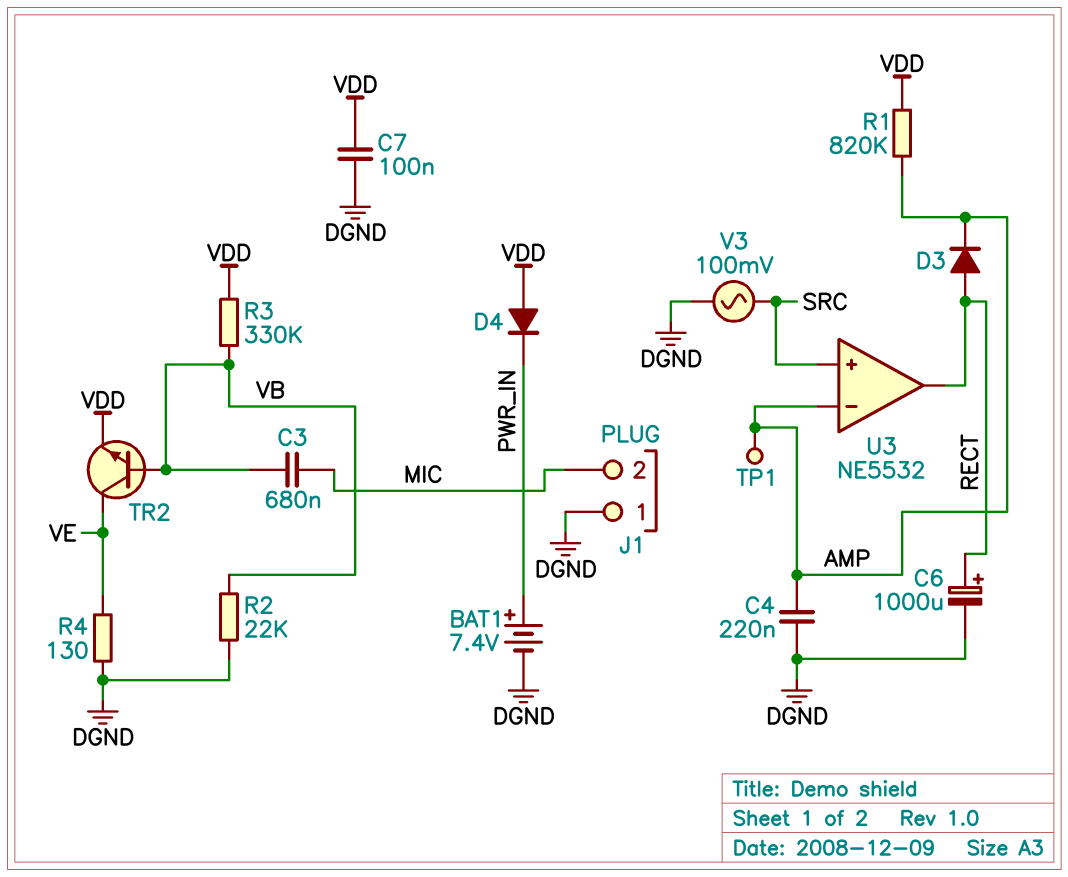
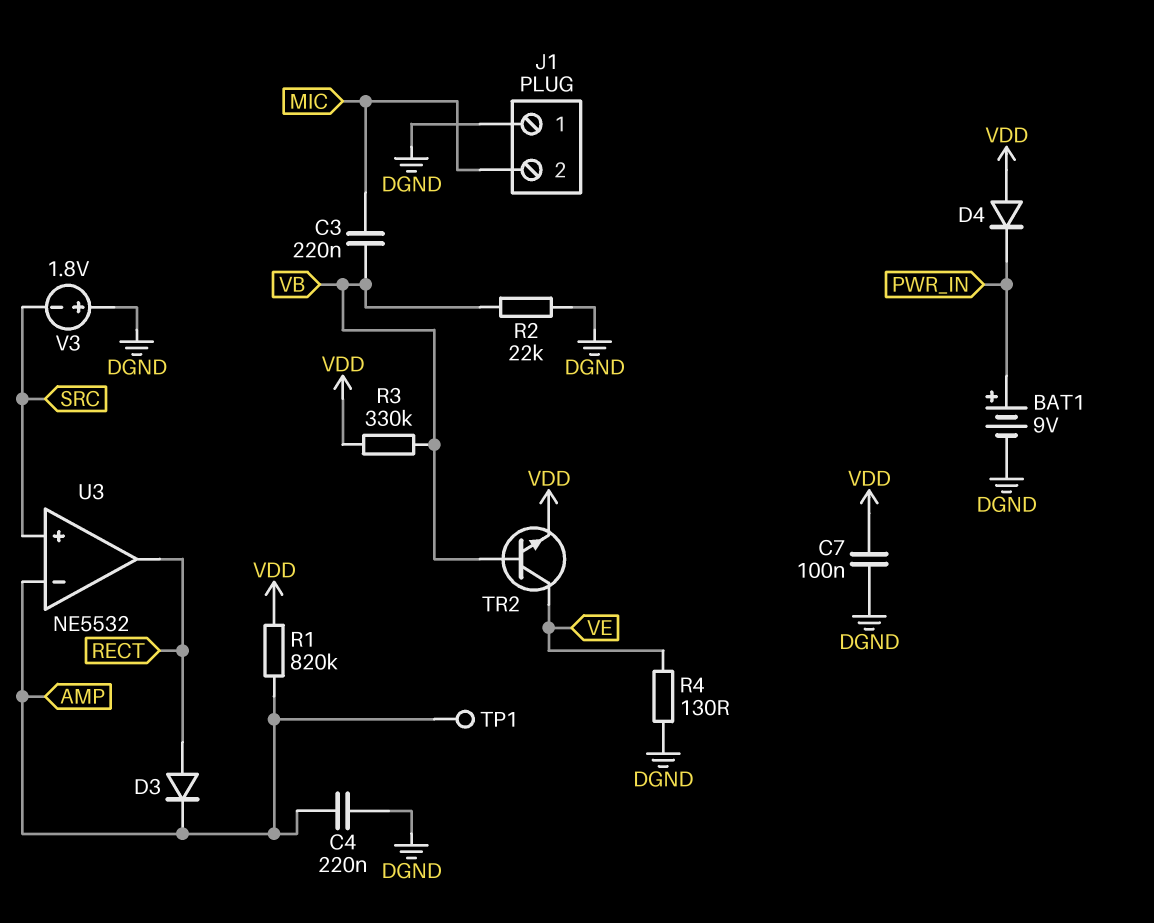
BAT1: 7.4V (plus PWR_IN, minus DGND) -> 9V (plus PWR_IN, minus DGND)
C3: 680nF (MIC, VB) -> 220nF (MIC, VB)
C6: 1000uF (plus RECT, minus DGND) -> none
V3: AC 100mV (DGND, SRC) -> 1.8V (plus DGND, minus SRC)

